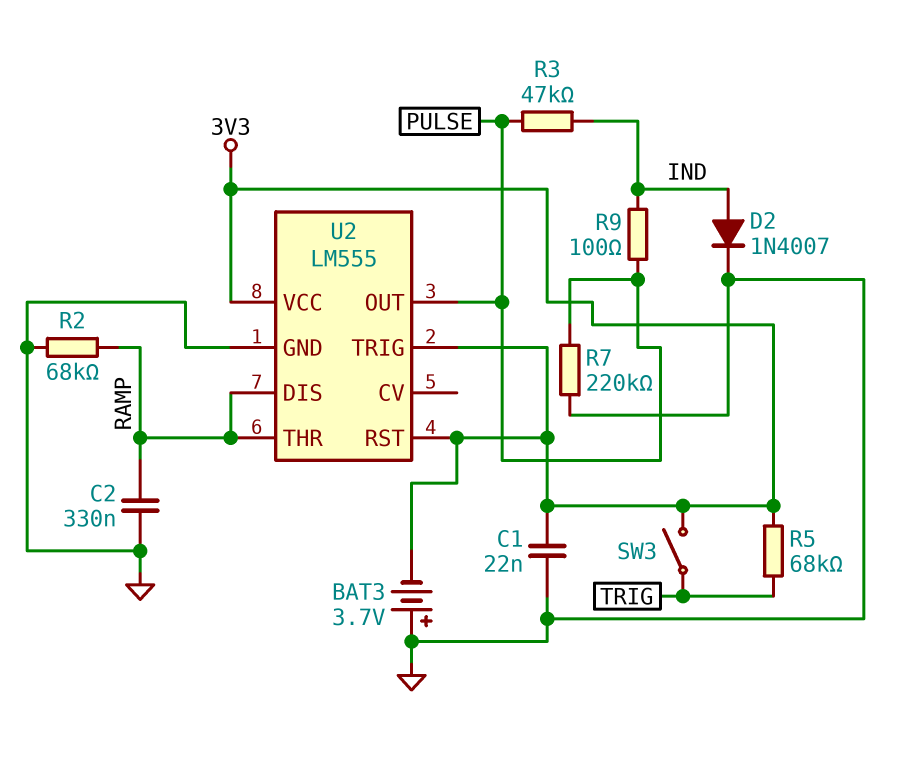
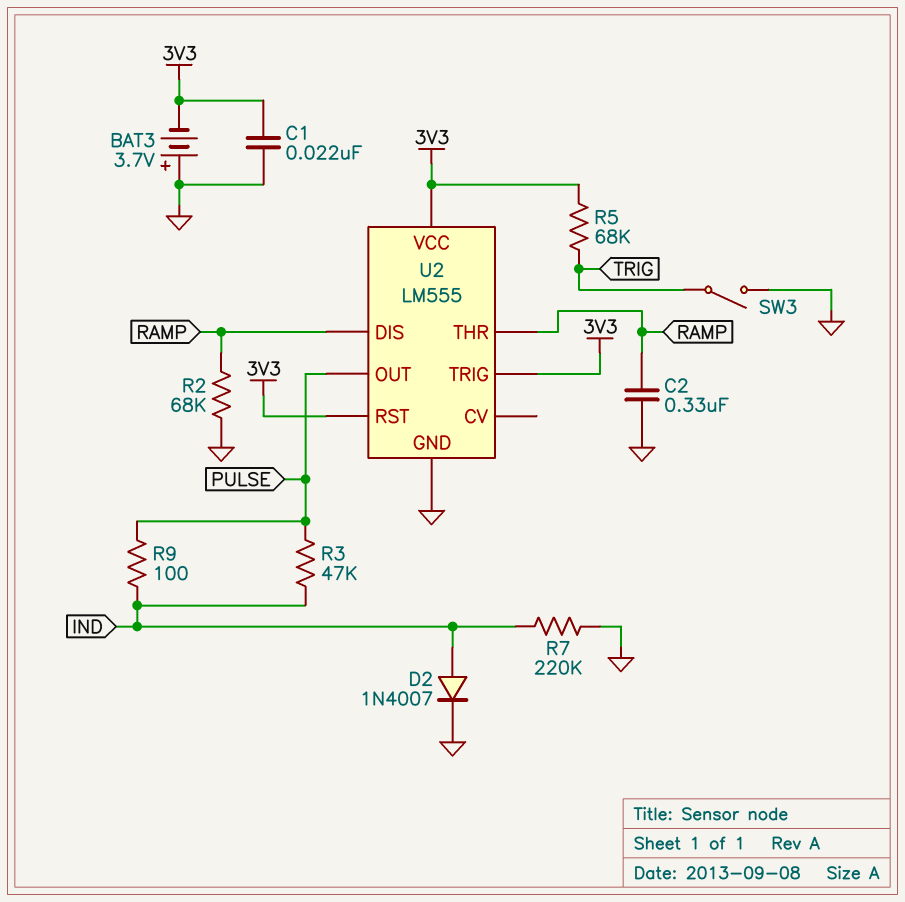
R7: 220k (GND, PULSE) -> 220k (GND, IND)
SW3: switch (3V3, TRIG) -> switch (GND, TRIG)

